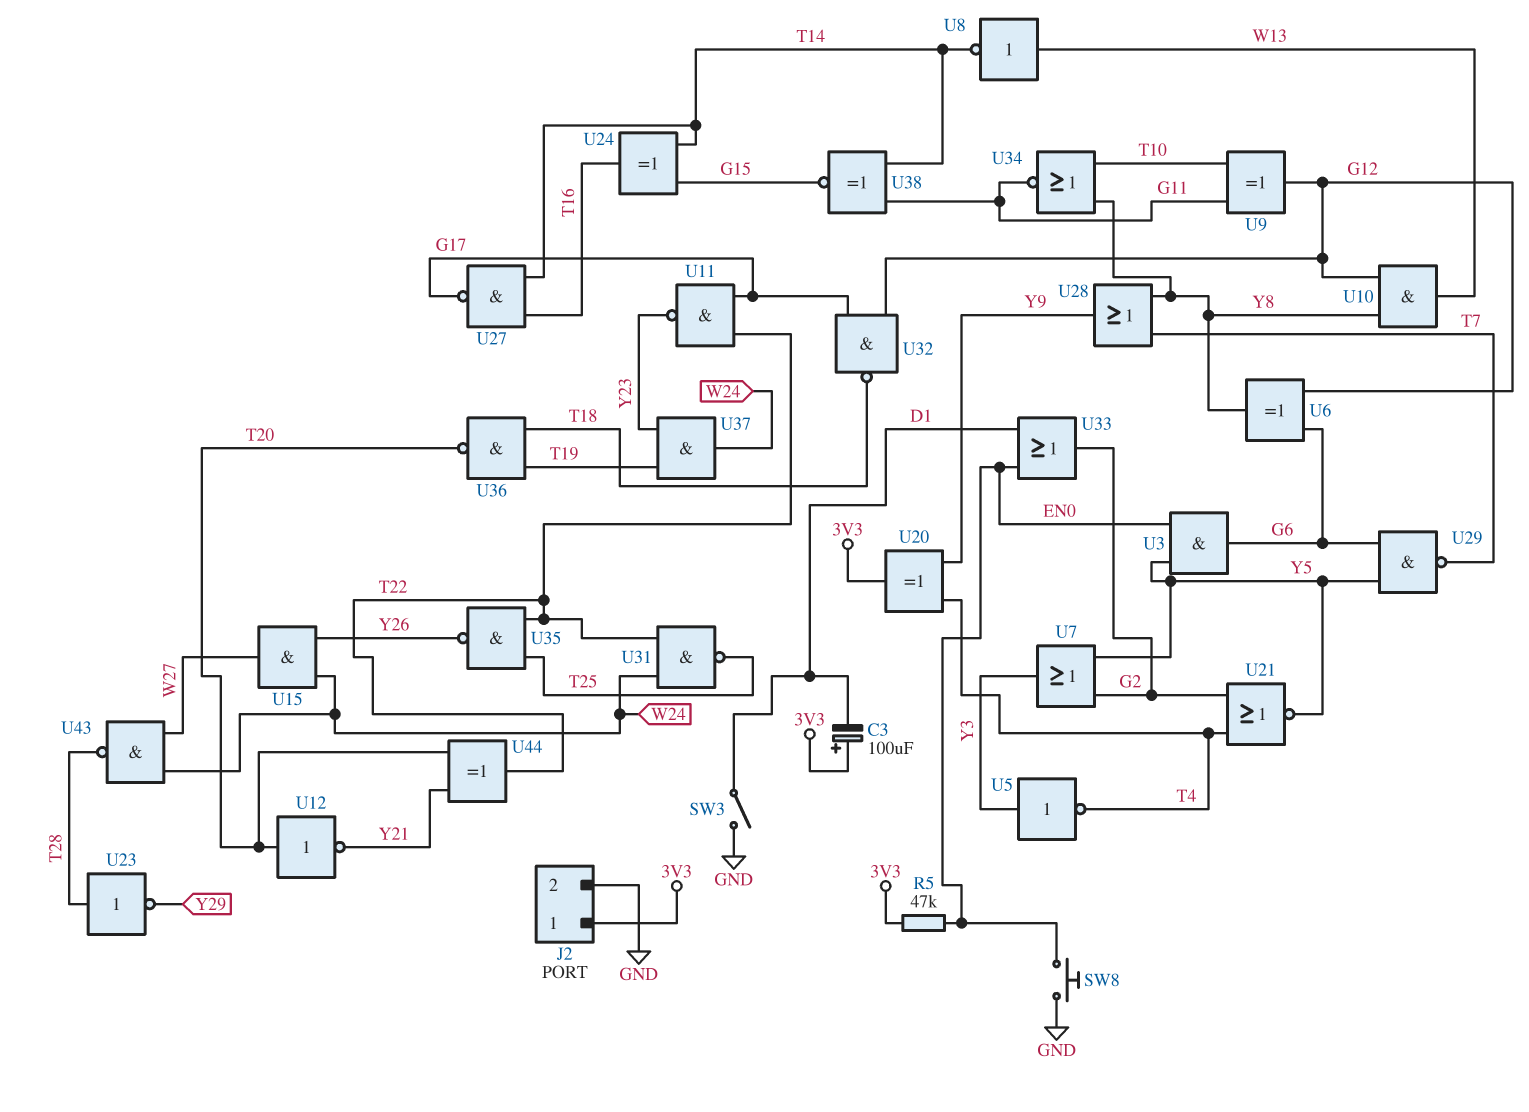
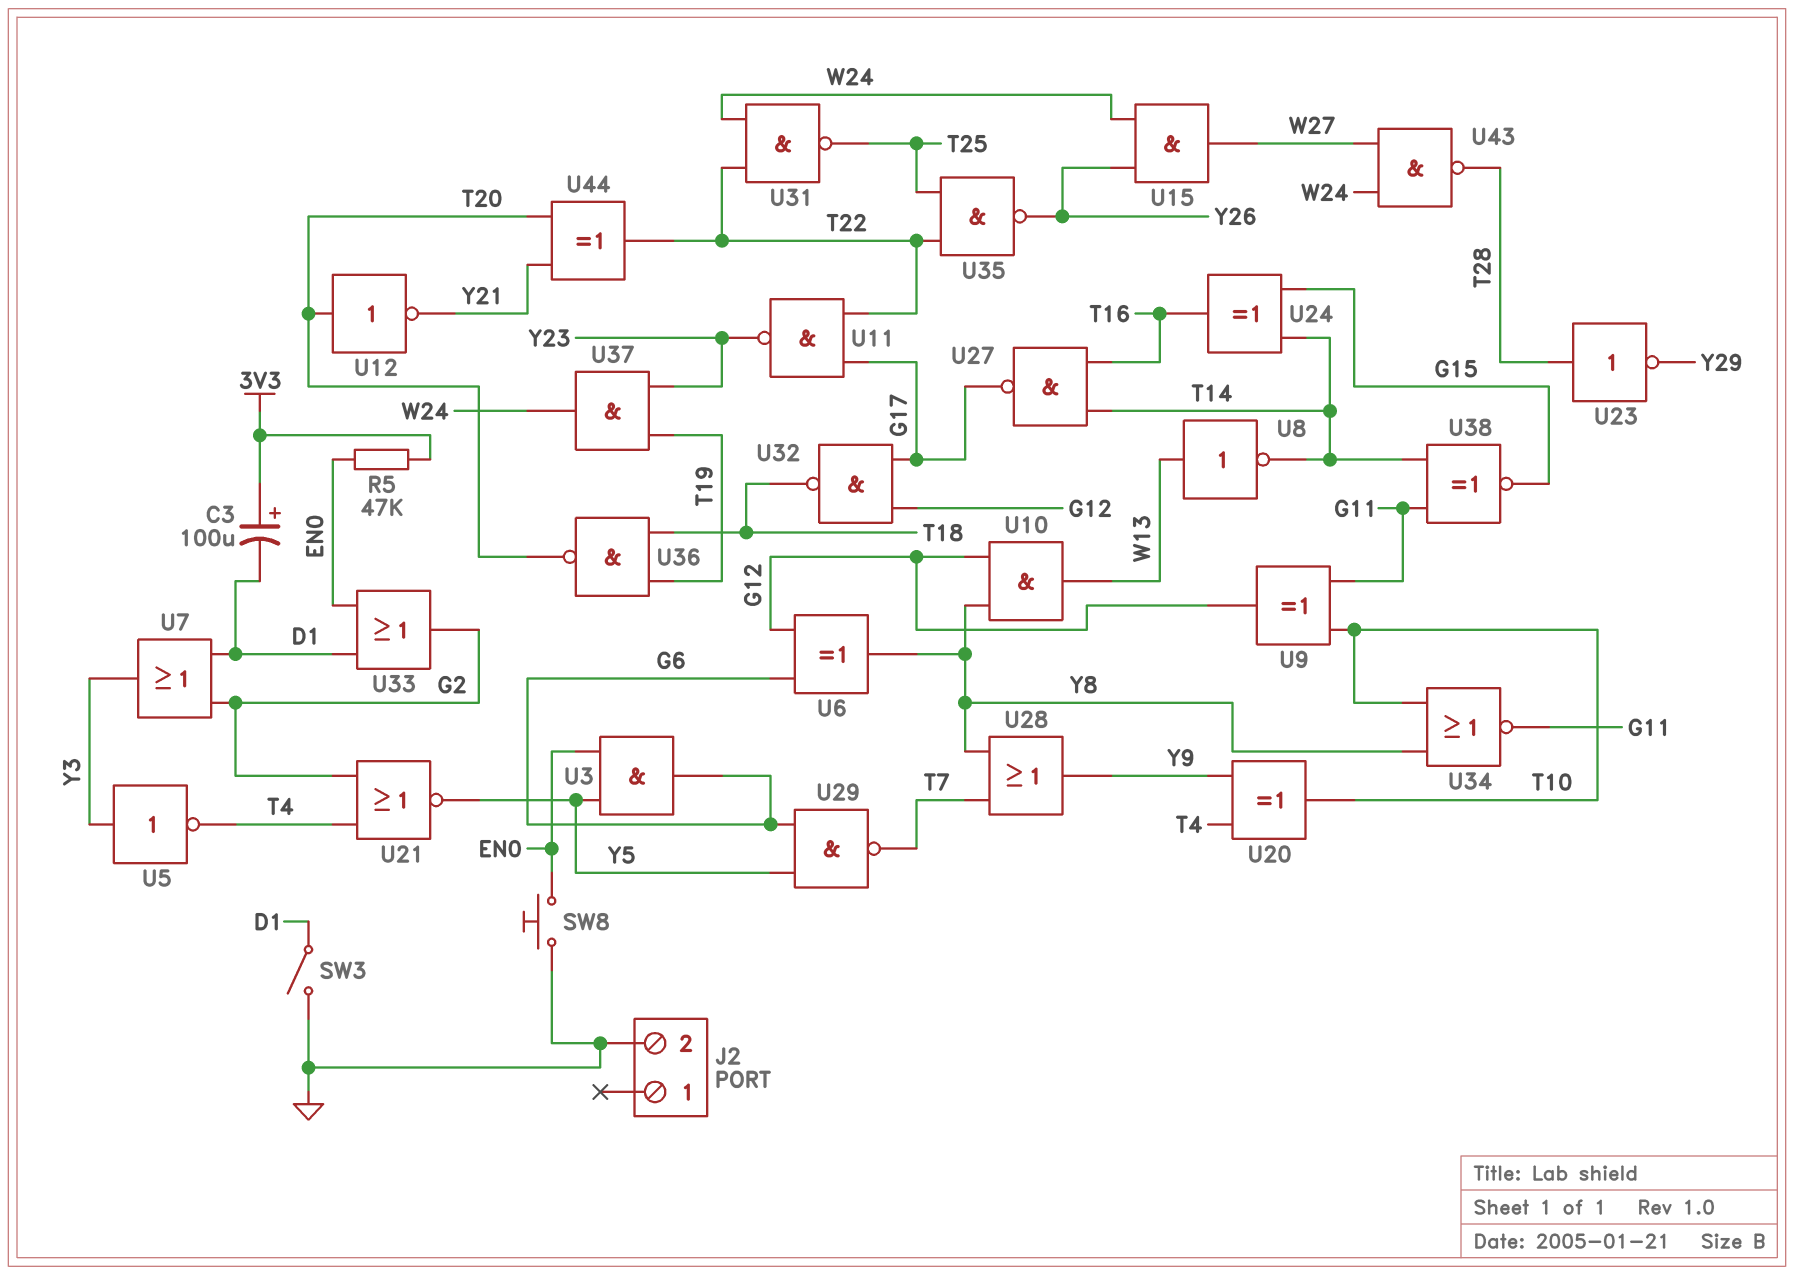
J2 pin 1: 3V3 -> none
U7: OR (in G2, in Y5, out Y3) -> OR (in D1, in G2, out Y3)
U20: XOR (in T4, in Y9, out 3V3) -> XOR (in T4, in Y9, out T10)

